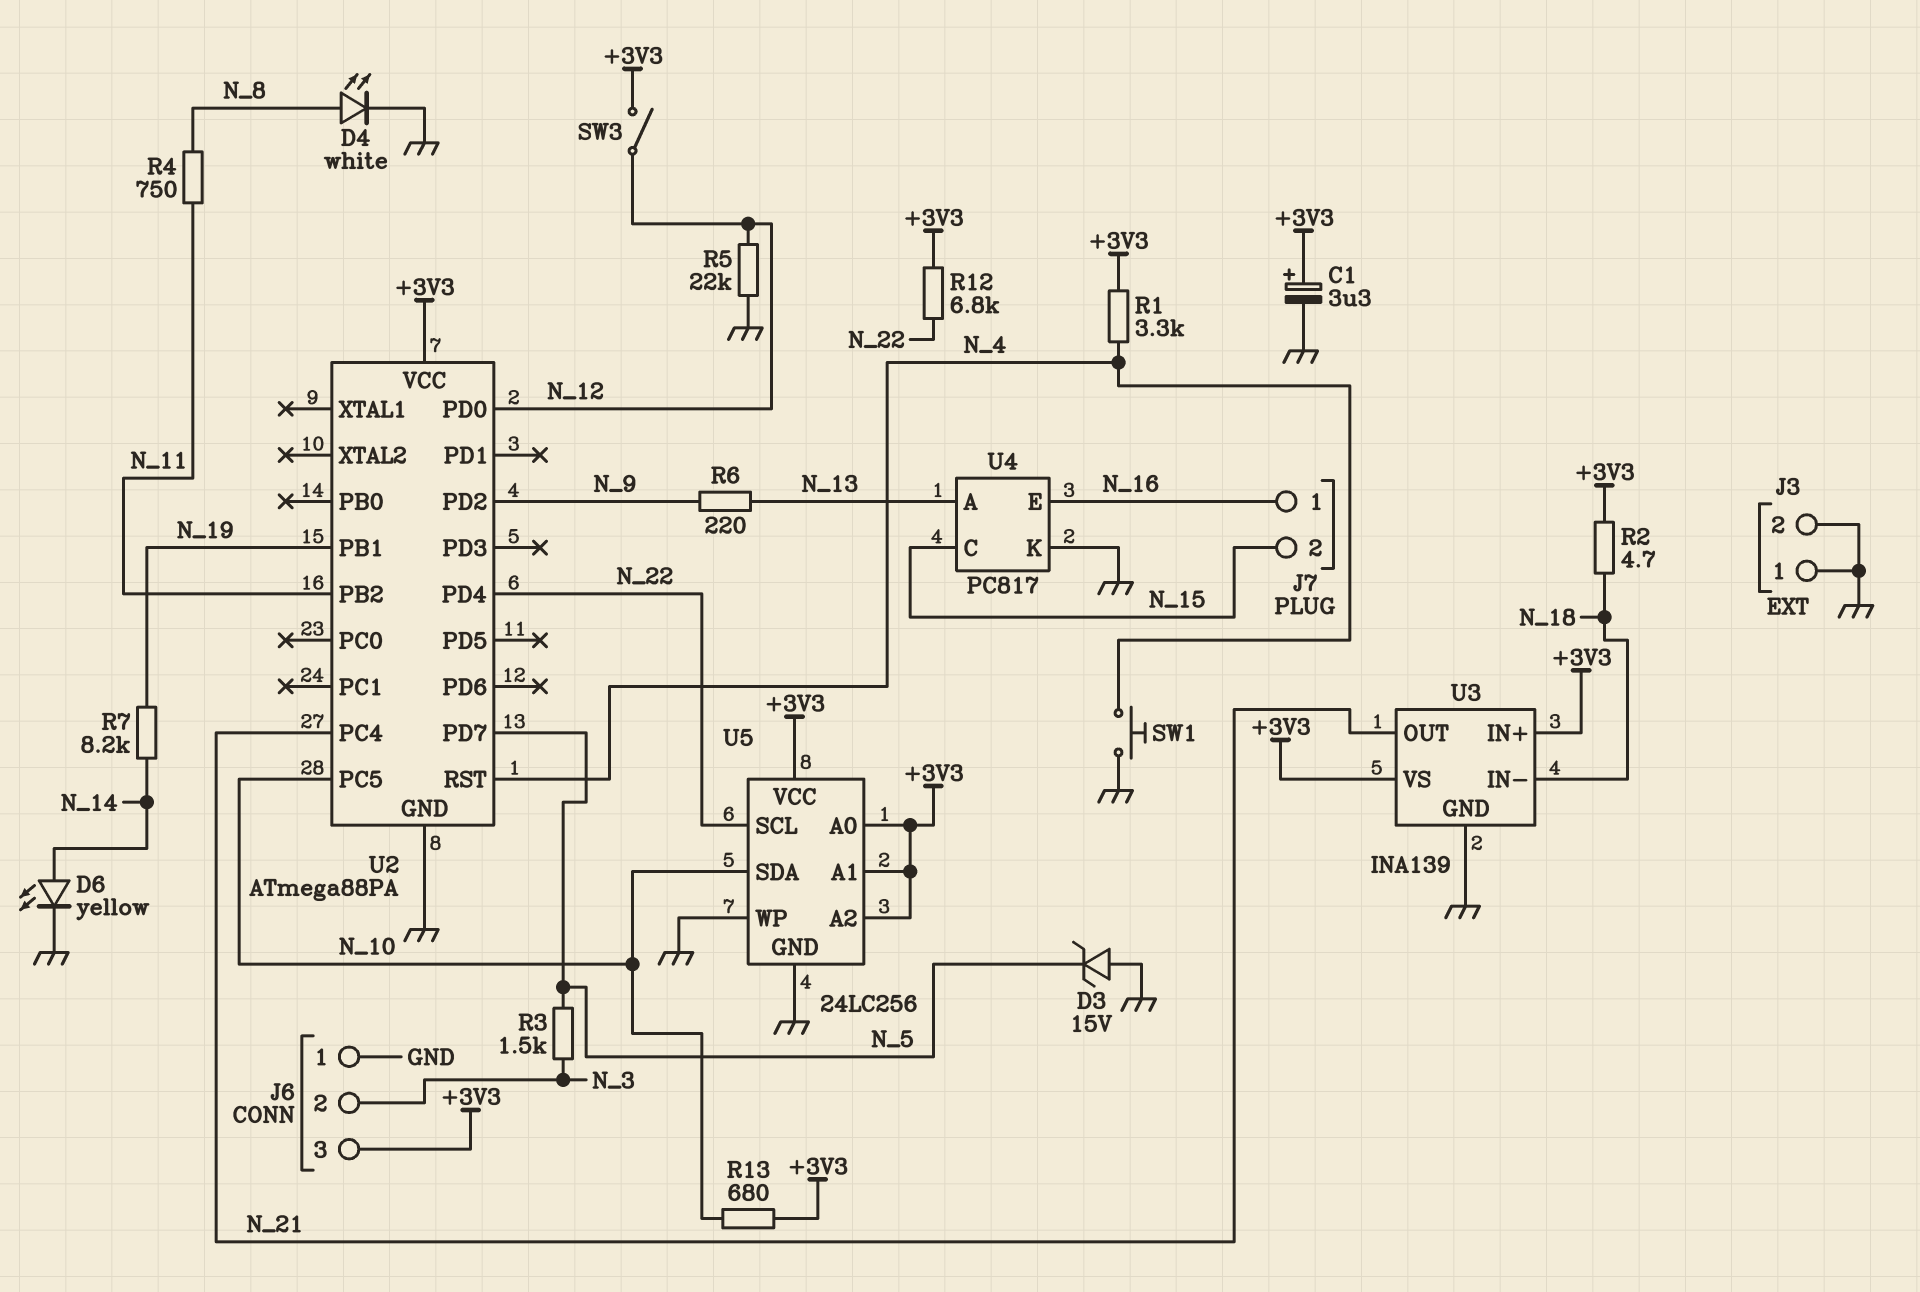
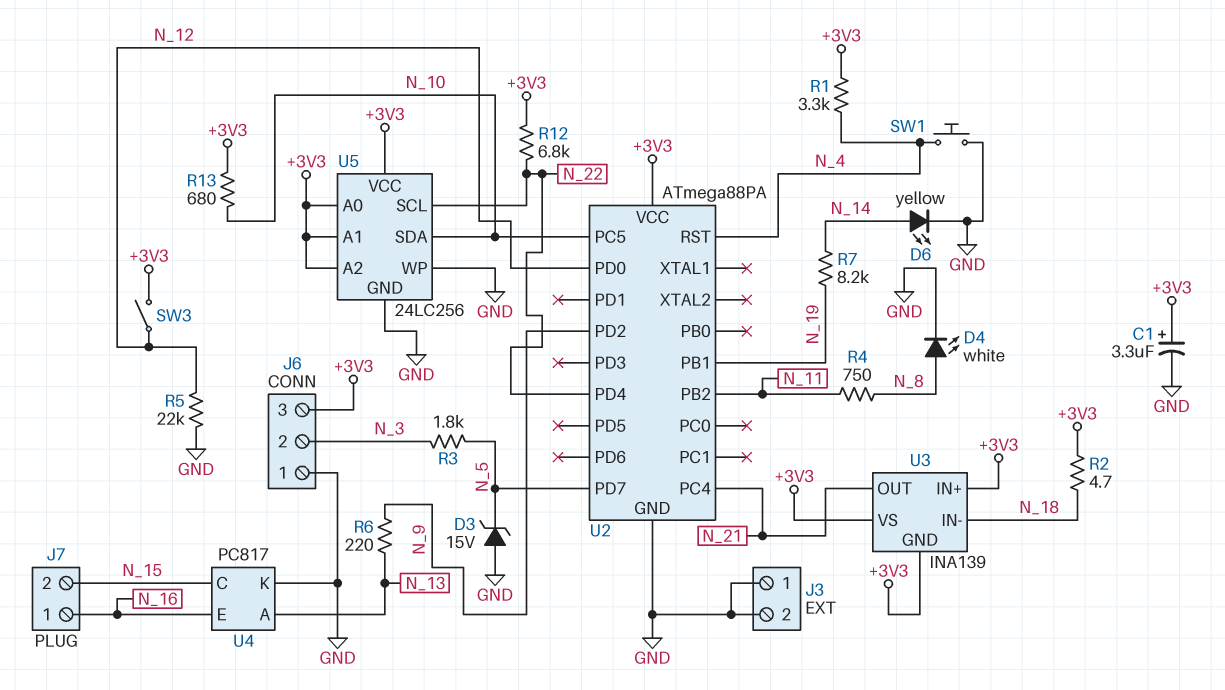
R3: 1.5k (N_3, N_5) -> 1.8k (N_3, N_5)
U3 pin GND: GND -> +3V3

